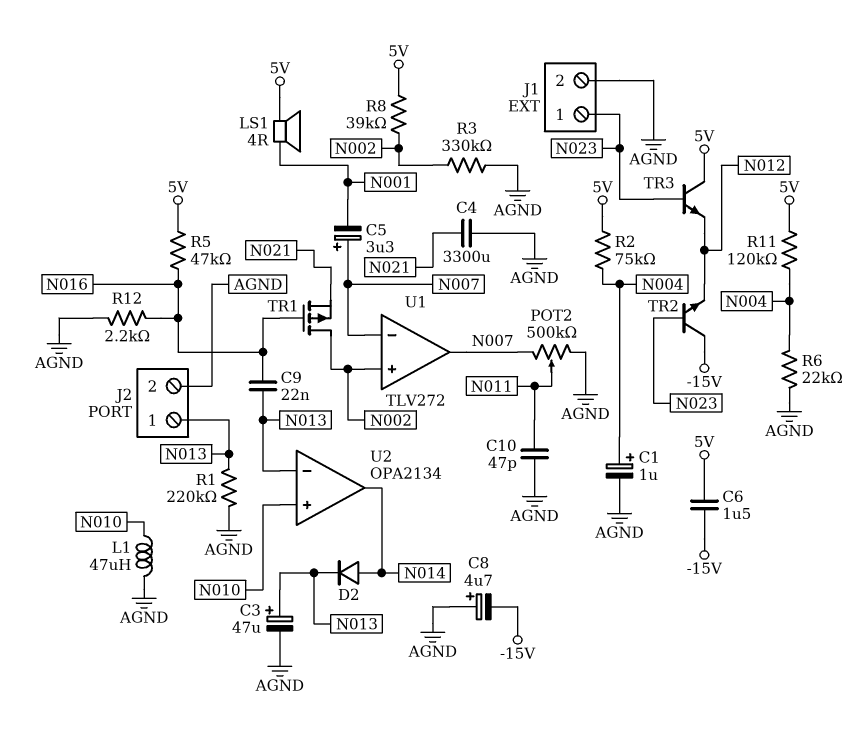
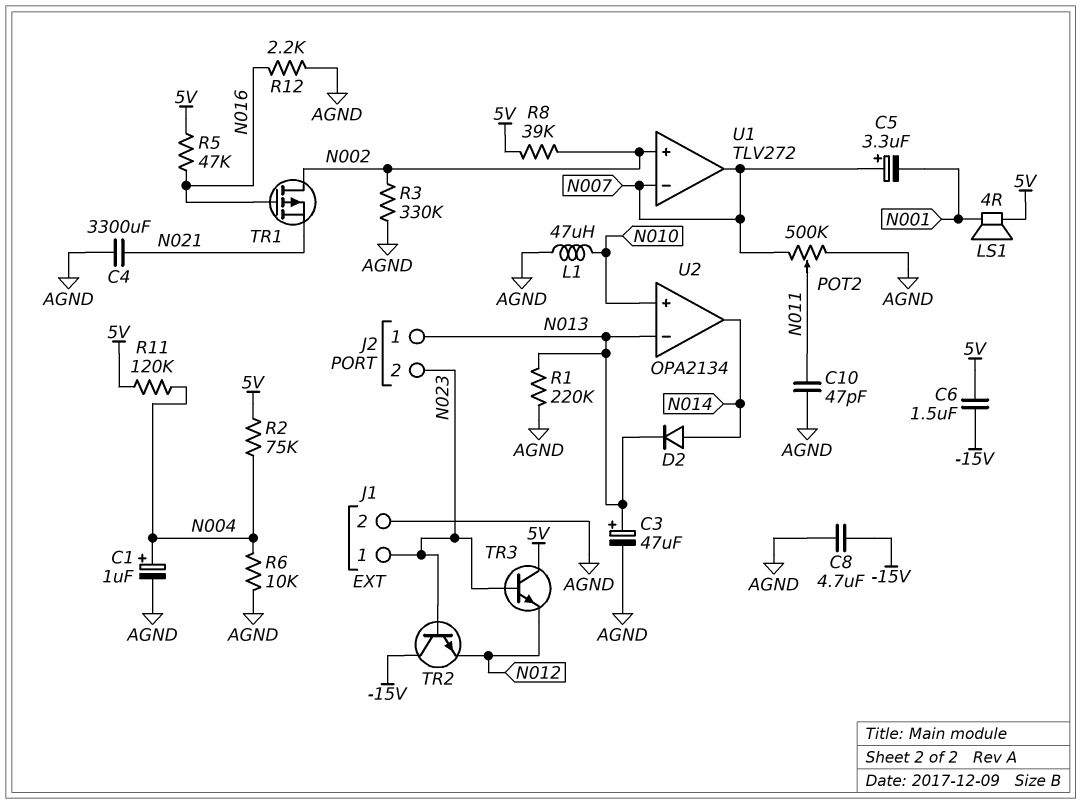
C8: 4.7uF (plus AGND, minus -15V) -> 4.7uF (-15V, AGND)
C9: 22nF (N013, N016) -> none
J2 pin 2: AGND -> N023
R6: 22k (AGND, N004) -> 10k (AGND, N004)

